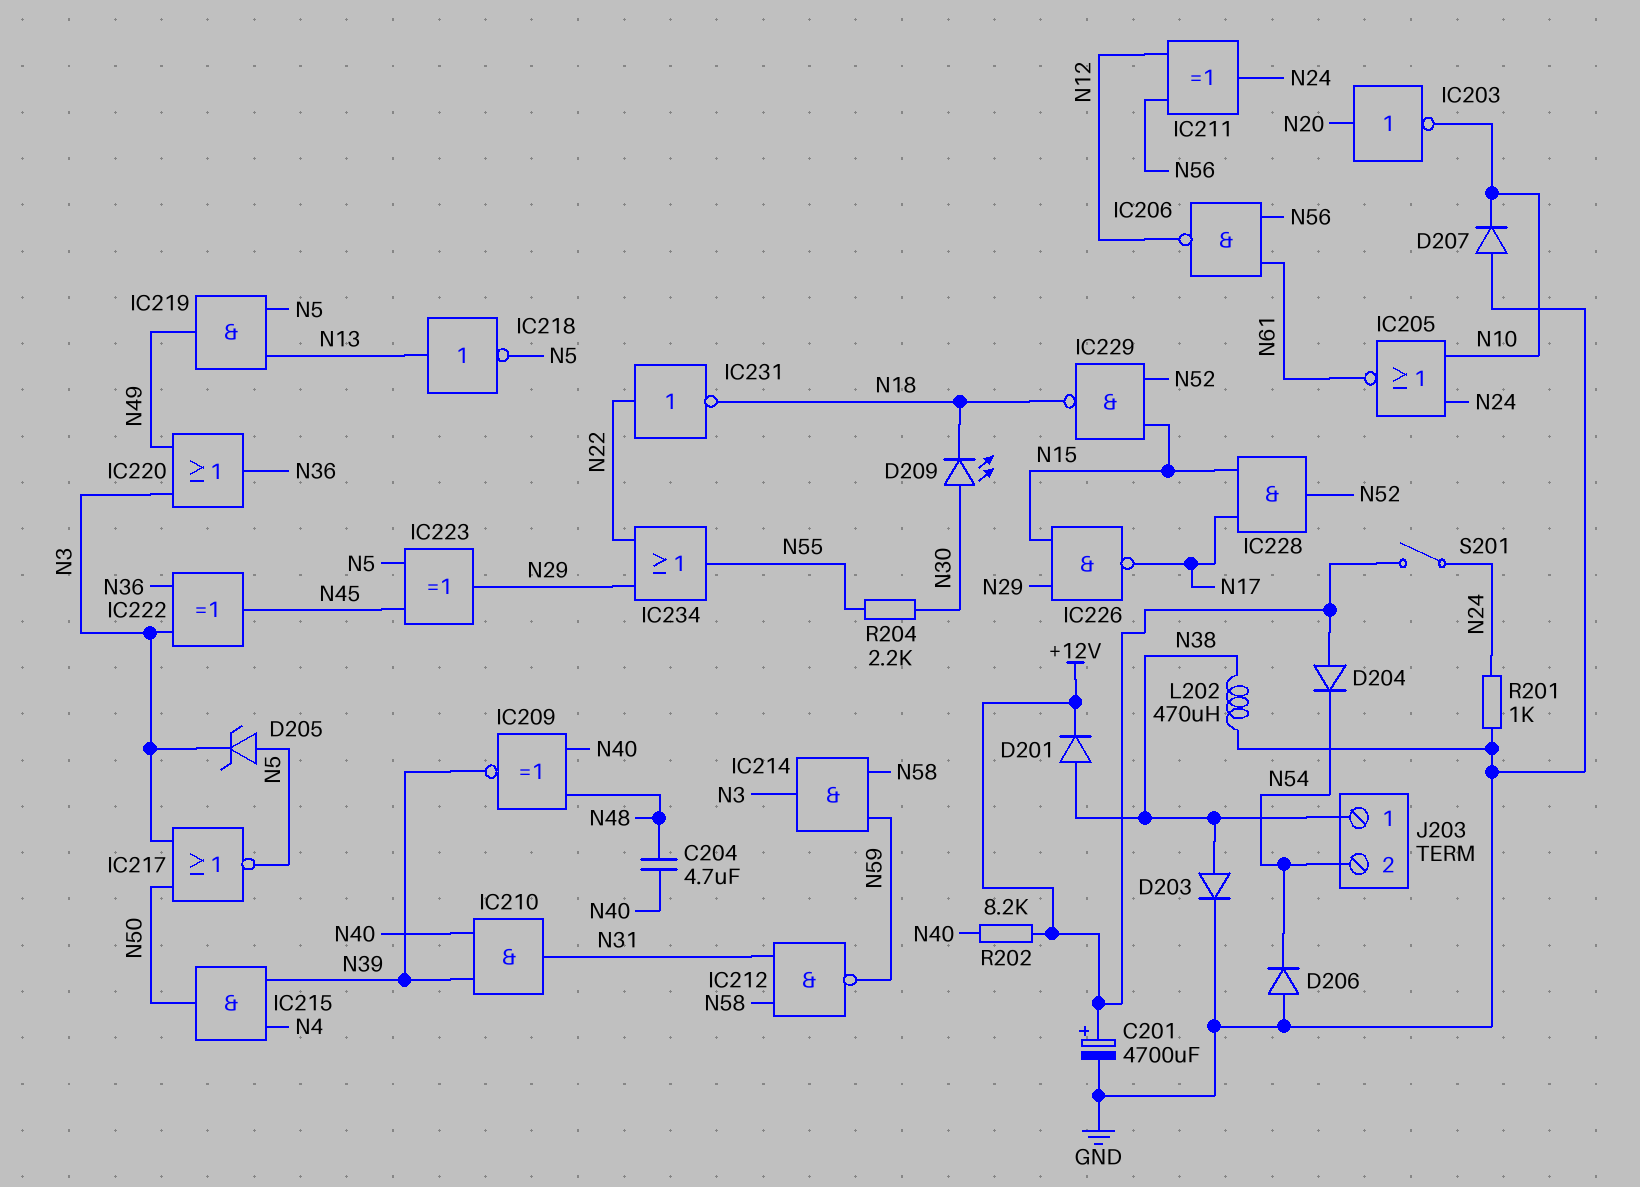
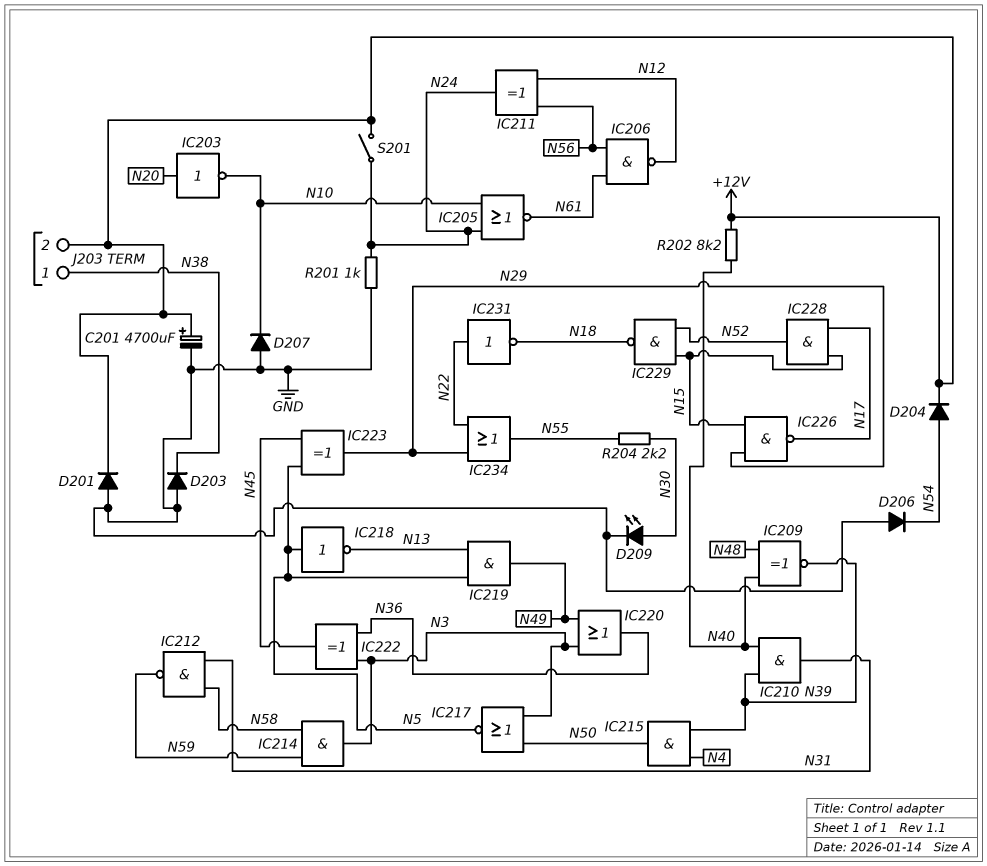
C204: 4.7uF (N40, N48) -> none
D201: diode (A N38, K +12V) -> diode (A GND, K +12V)
D203: diode (A N38, K GND) -> diode (A GND, K N38)
D204: diode (A +12V, K N54) -> diode (A N54, K +12V)
D205: zener (A N5, K N3) -> none
D209: LED (A N30, K N18) -> LED (A N30, K GND)
IC218: NOT (in N13, out N5) -> NOT (in N5, out N13)
J203 pin 2: N54 -> +12V
L202: 470uH (GND, N38) -> none

